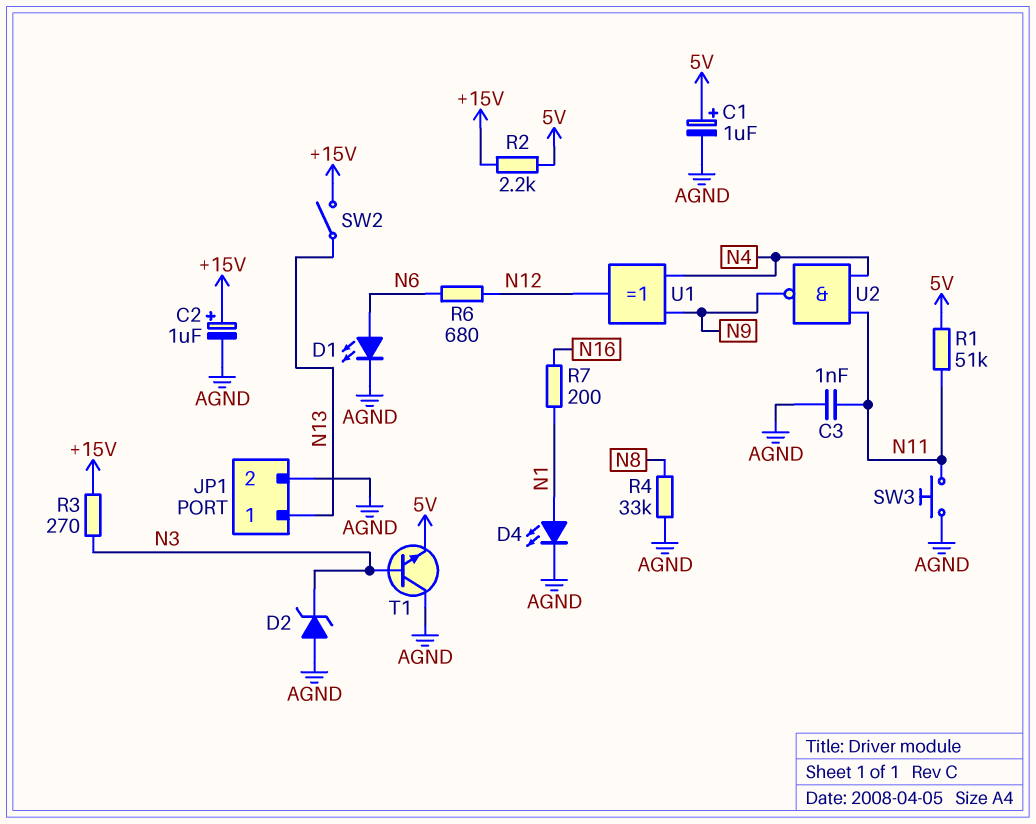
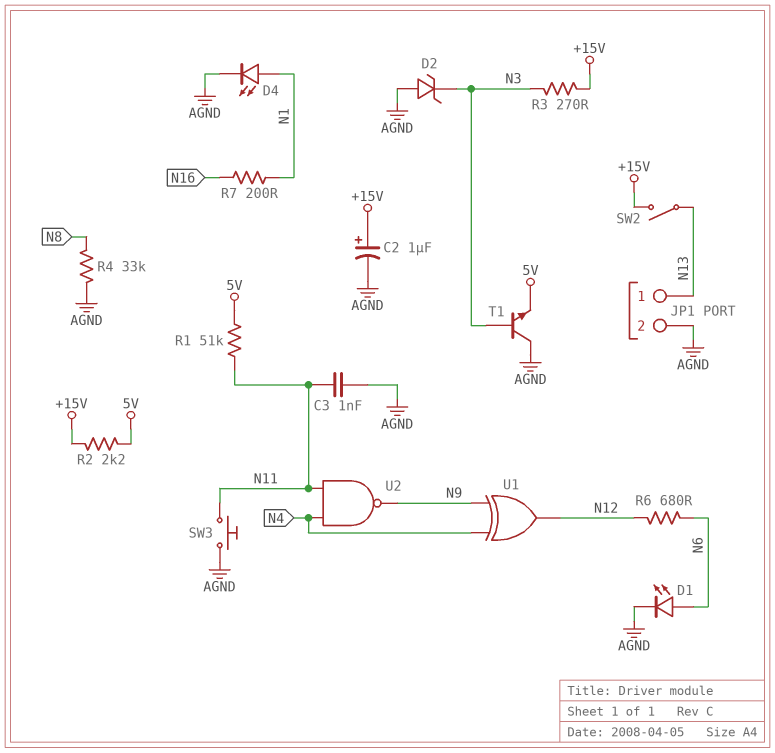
C1: 1uF (plus 5V, minus AGND) -> none

